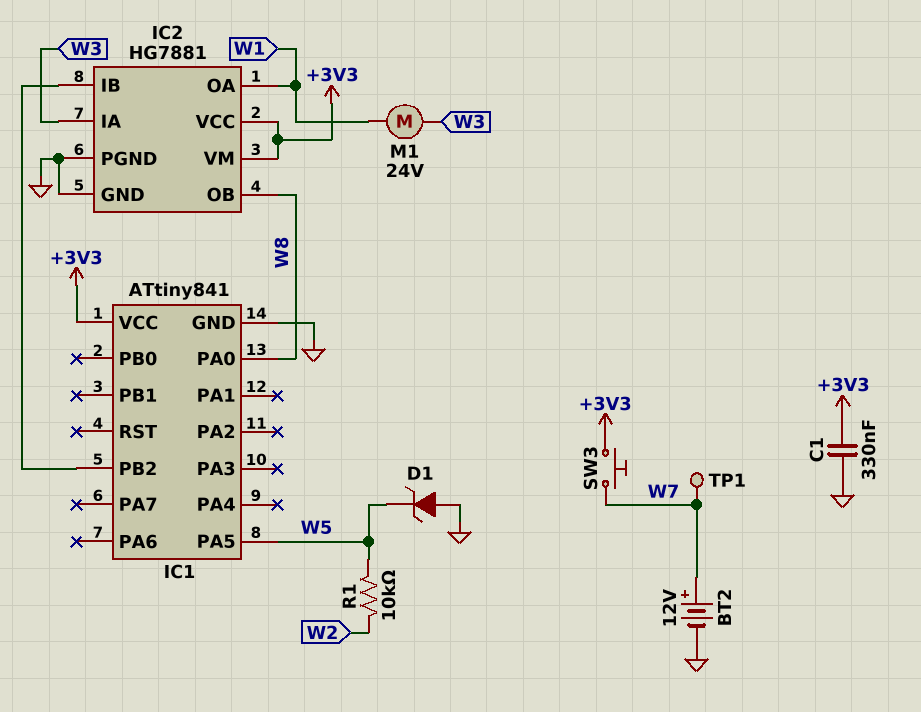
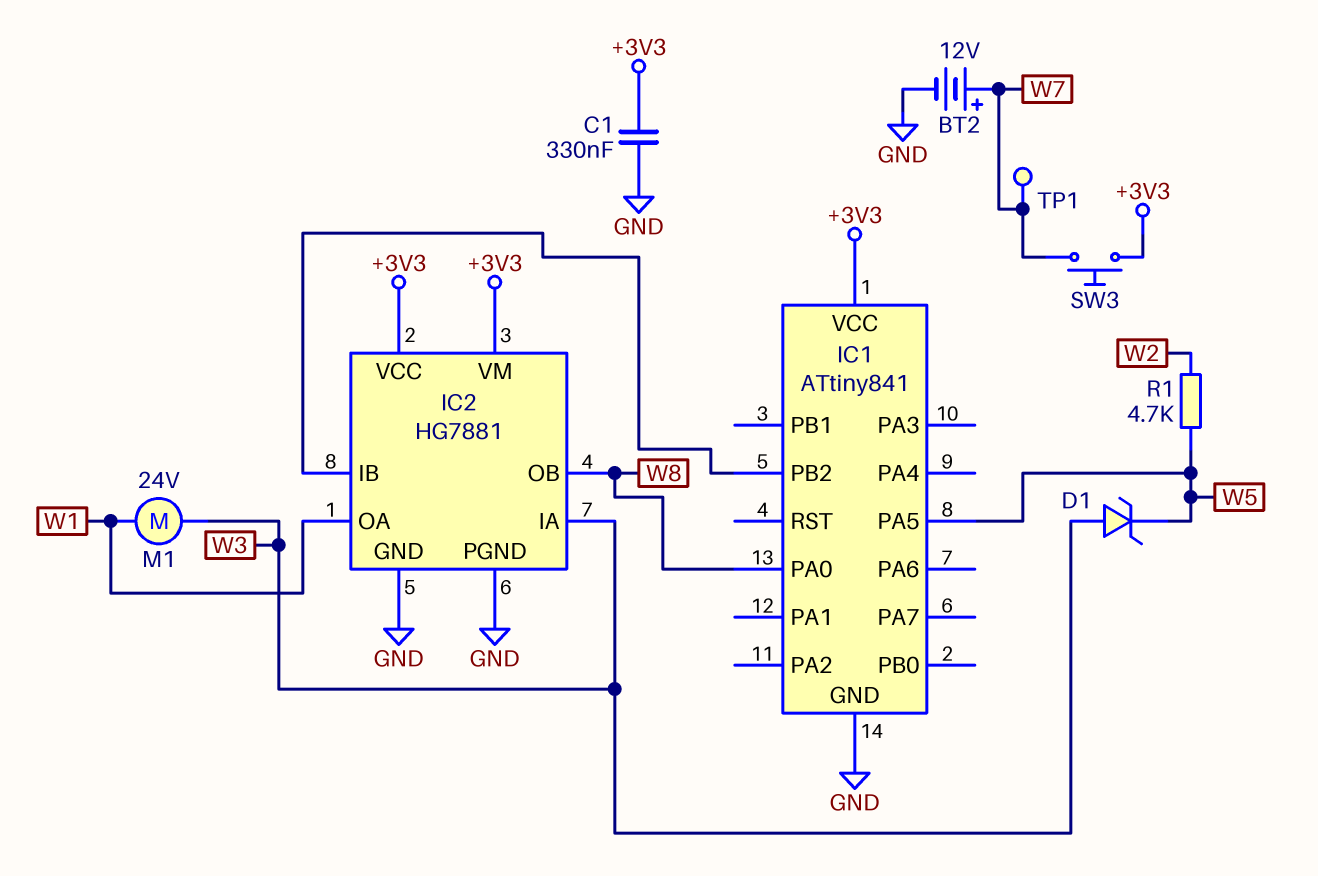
D1: zener (A GND, K W5) -> zener (A W3, K W5)
R1: 10k (W2, W5) -> 4.7k (W2, W5)

